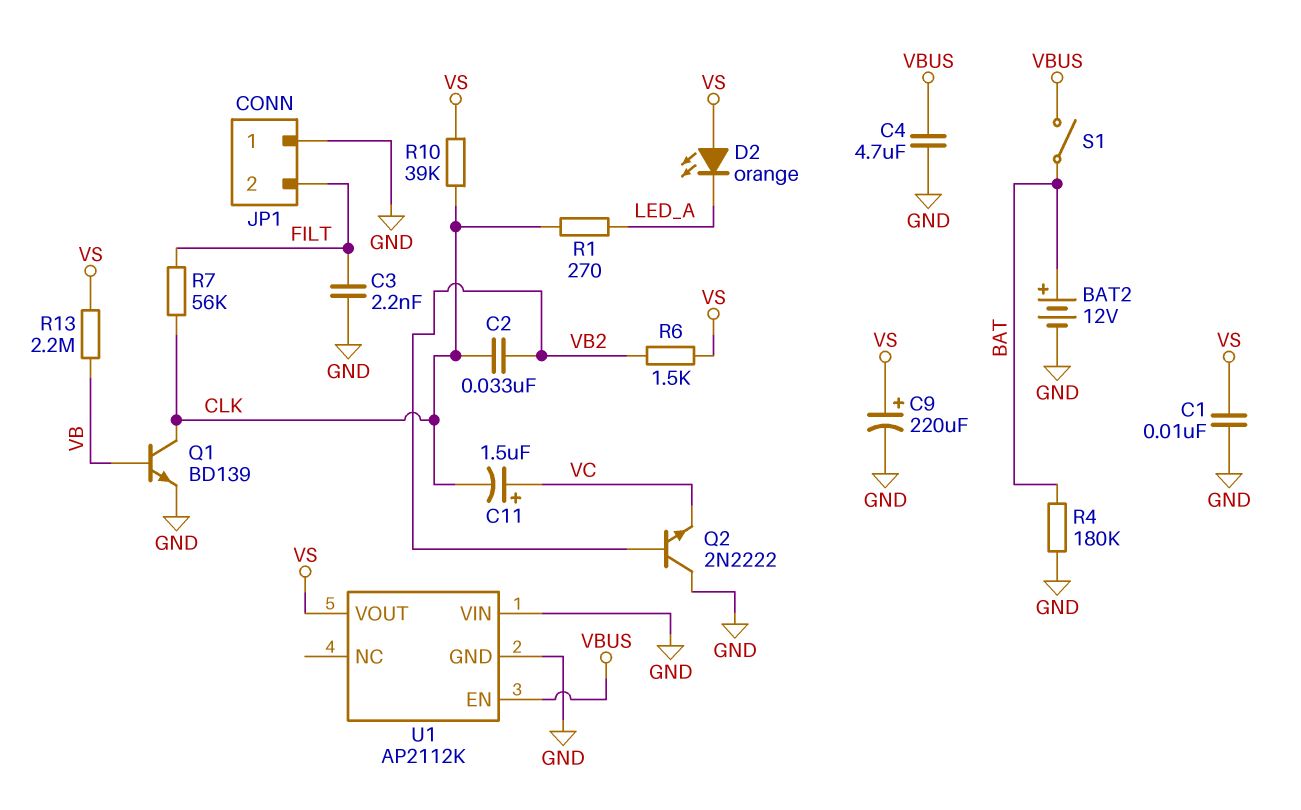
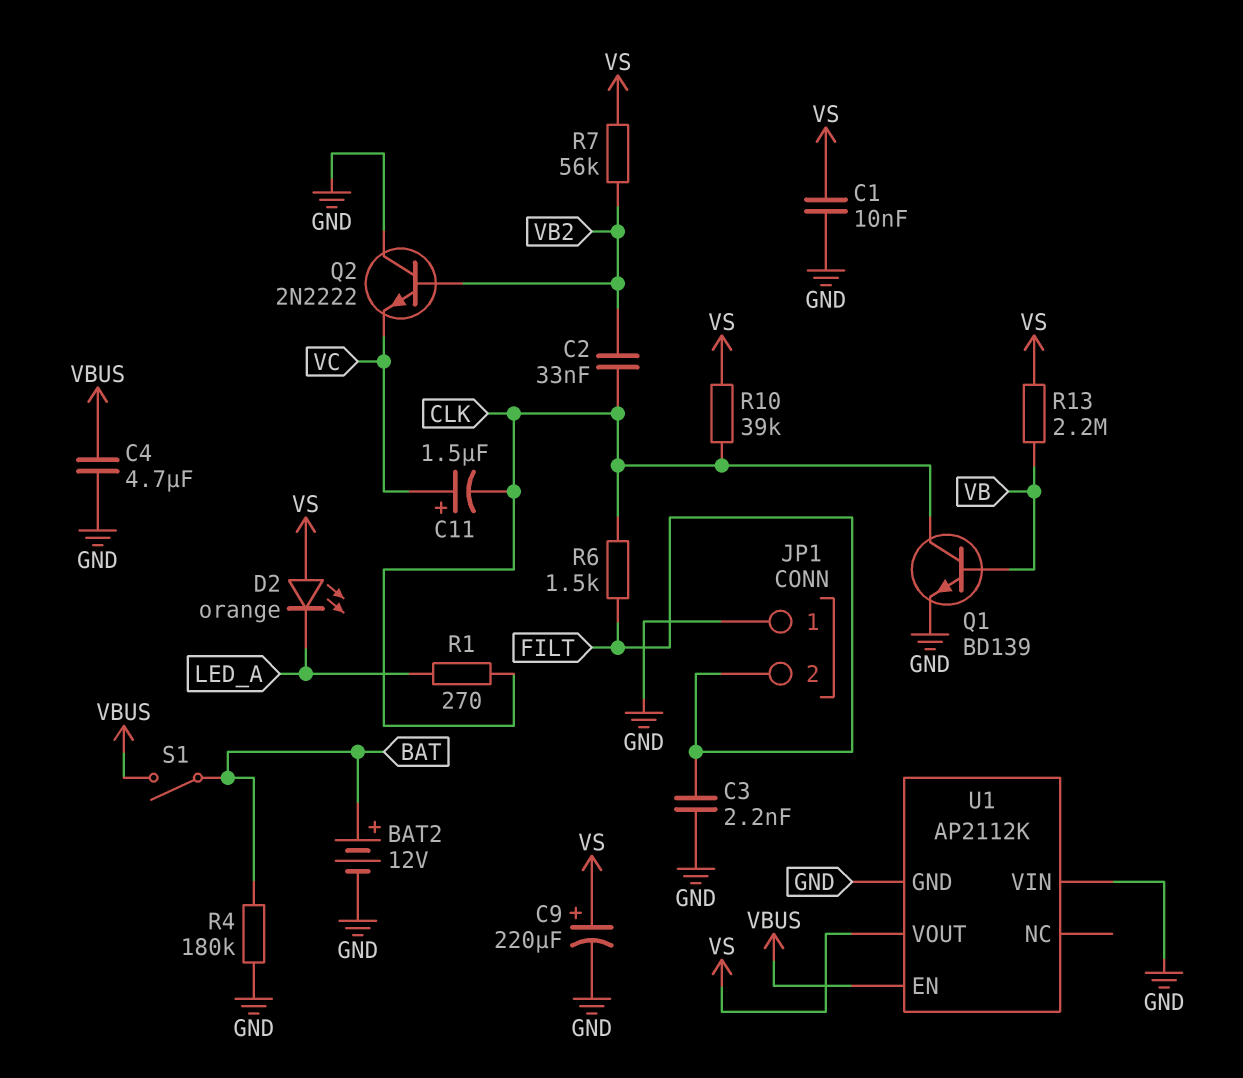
R6: 1.5k (VB2, VS) -> 1.5k (CLK, FILT)
R7: 56k (CLK, FILT) -> 56k (VB2, VS)

